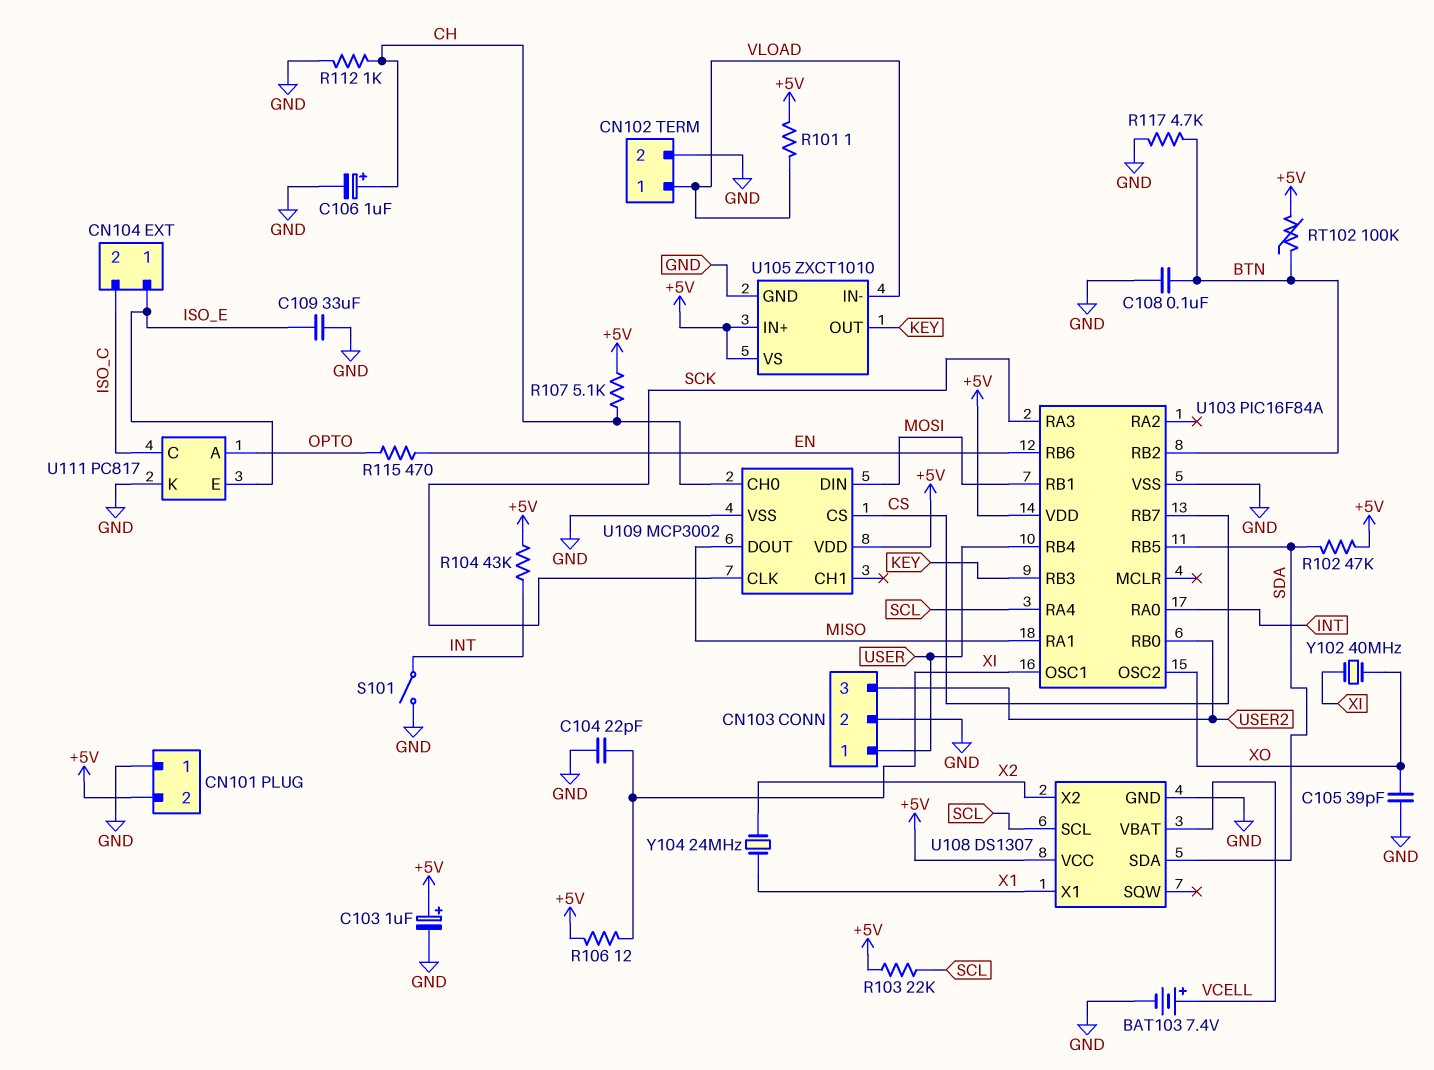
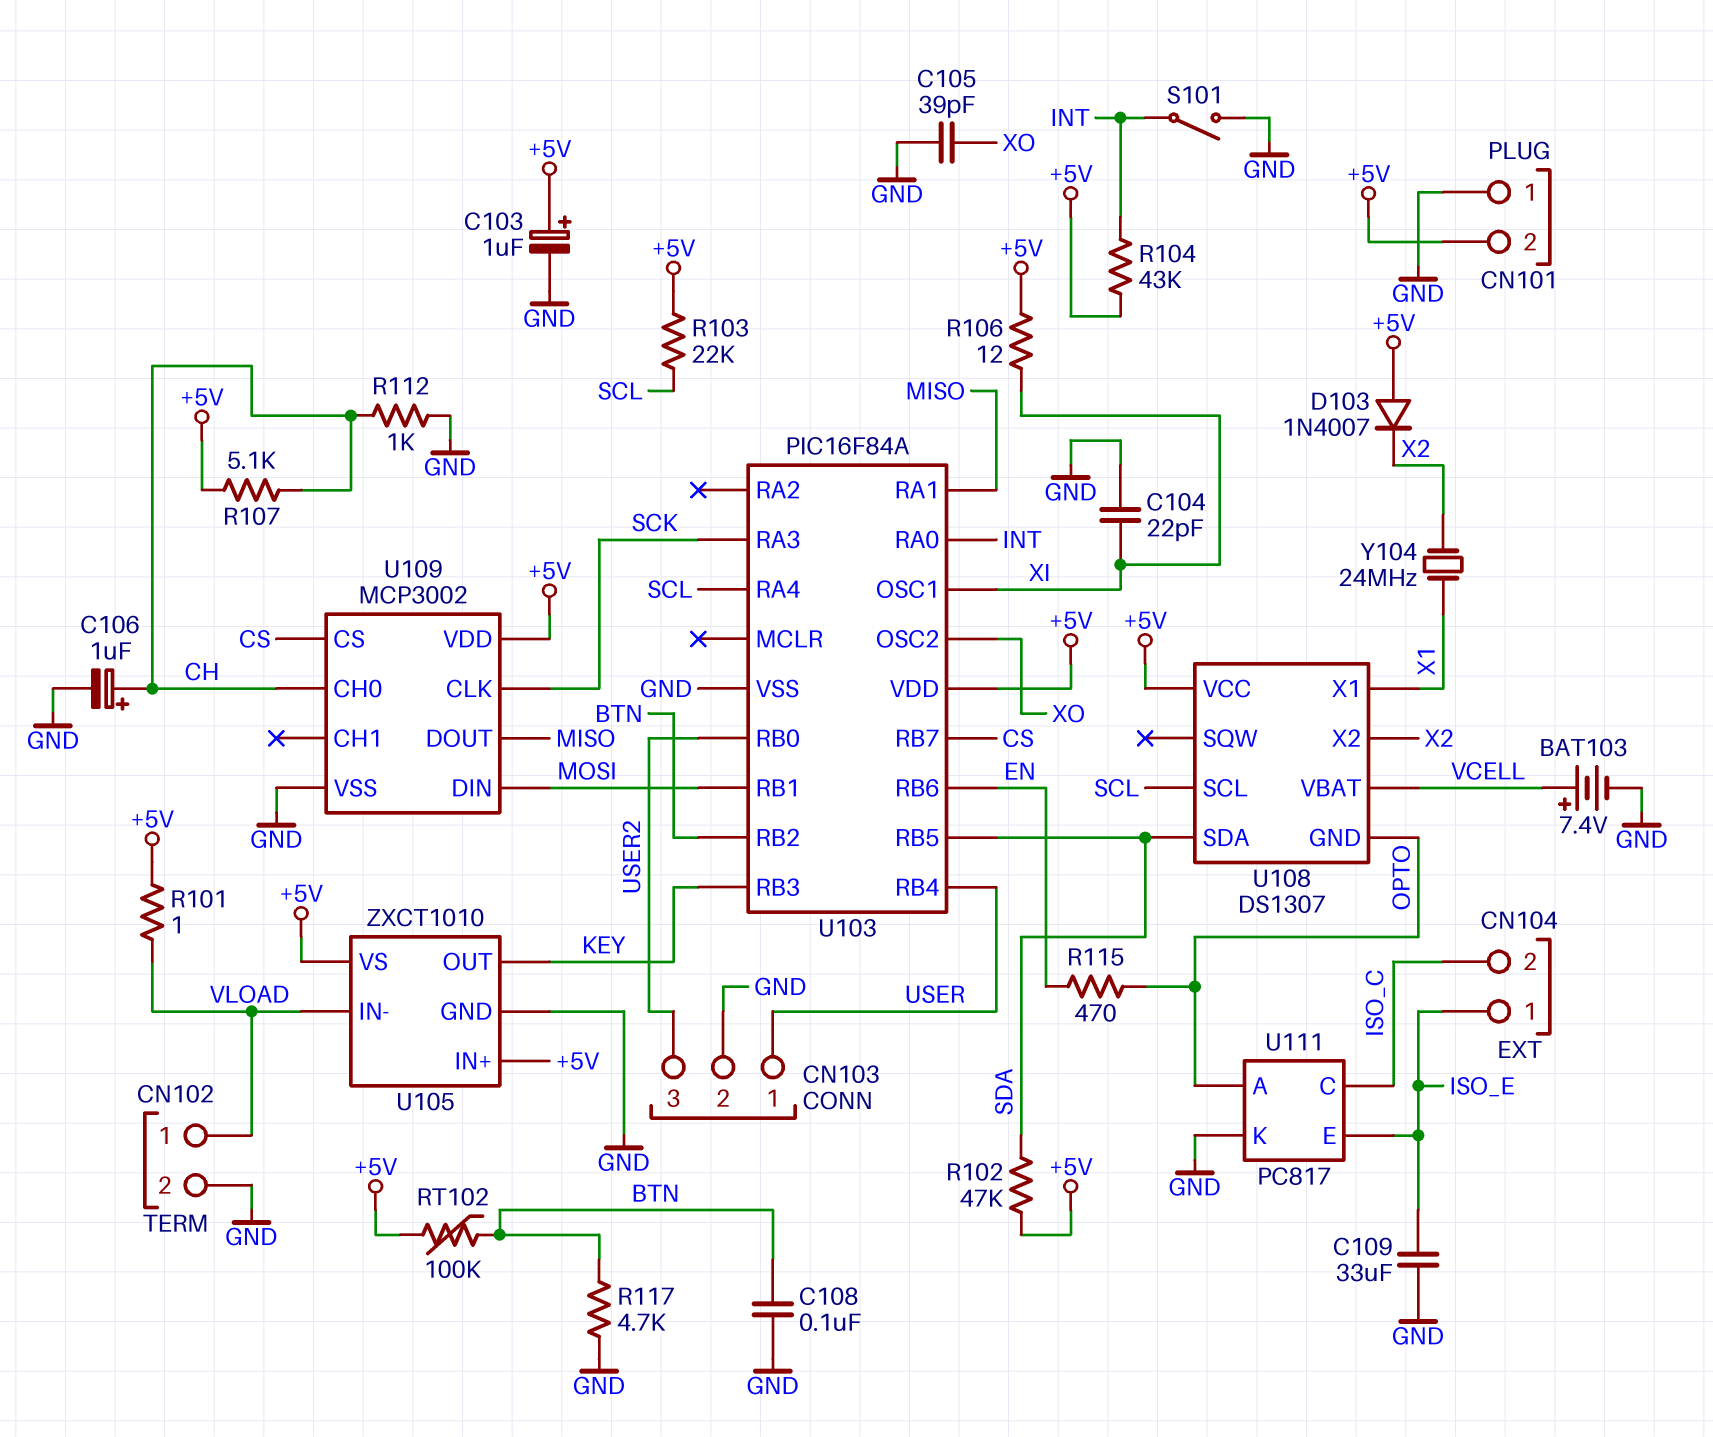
D103: none -> diode 1N4007 (A +5V, K X2)
U108 pin GND: GND -> OPTO
Y102: 40MHz (XI, XO) -> none

